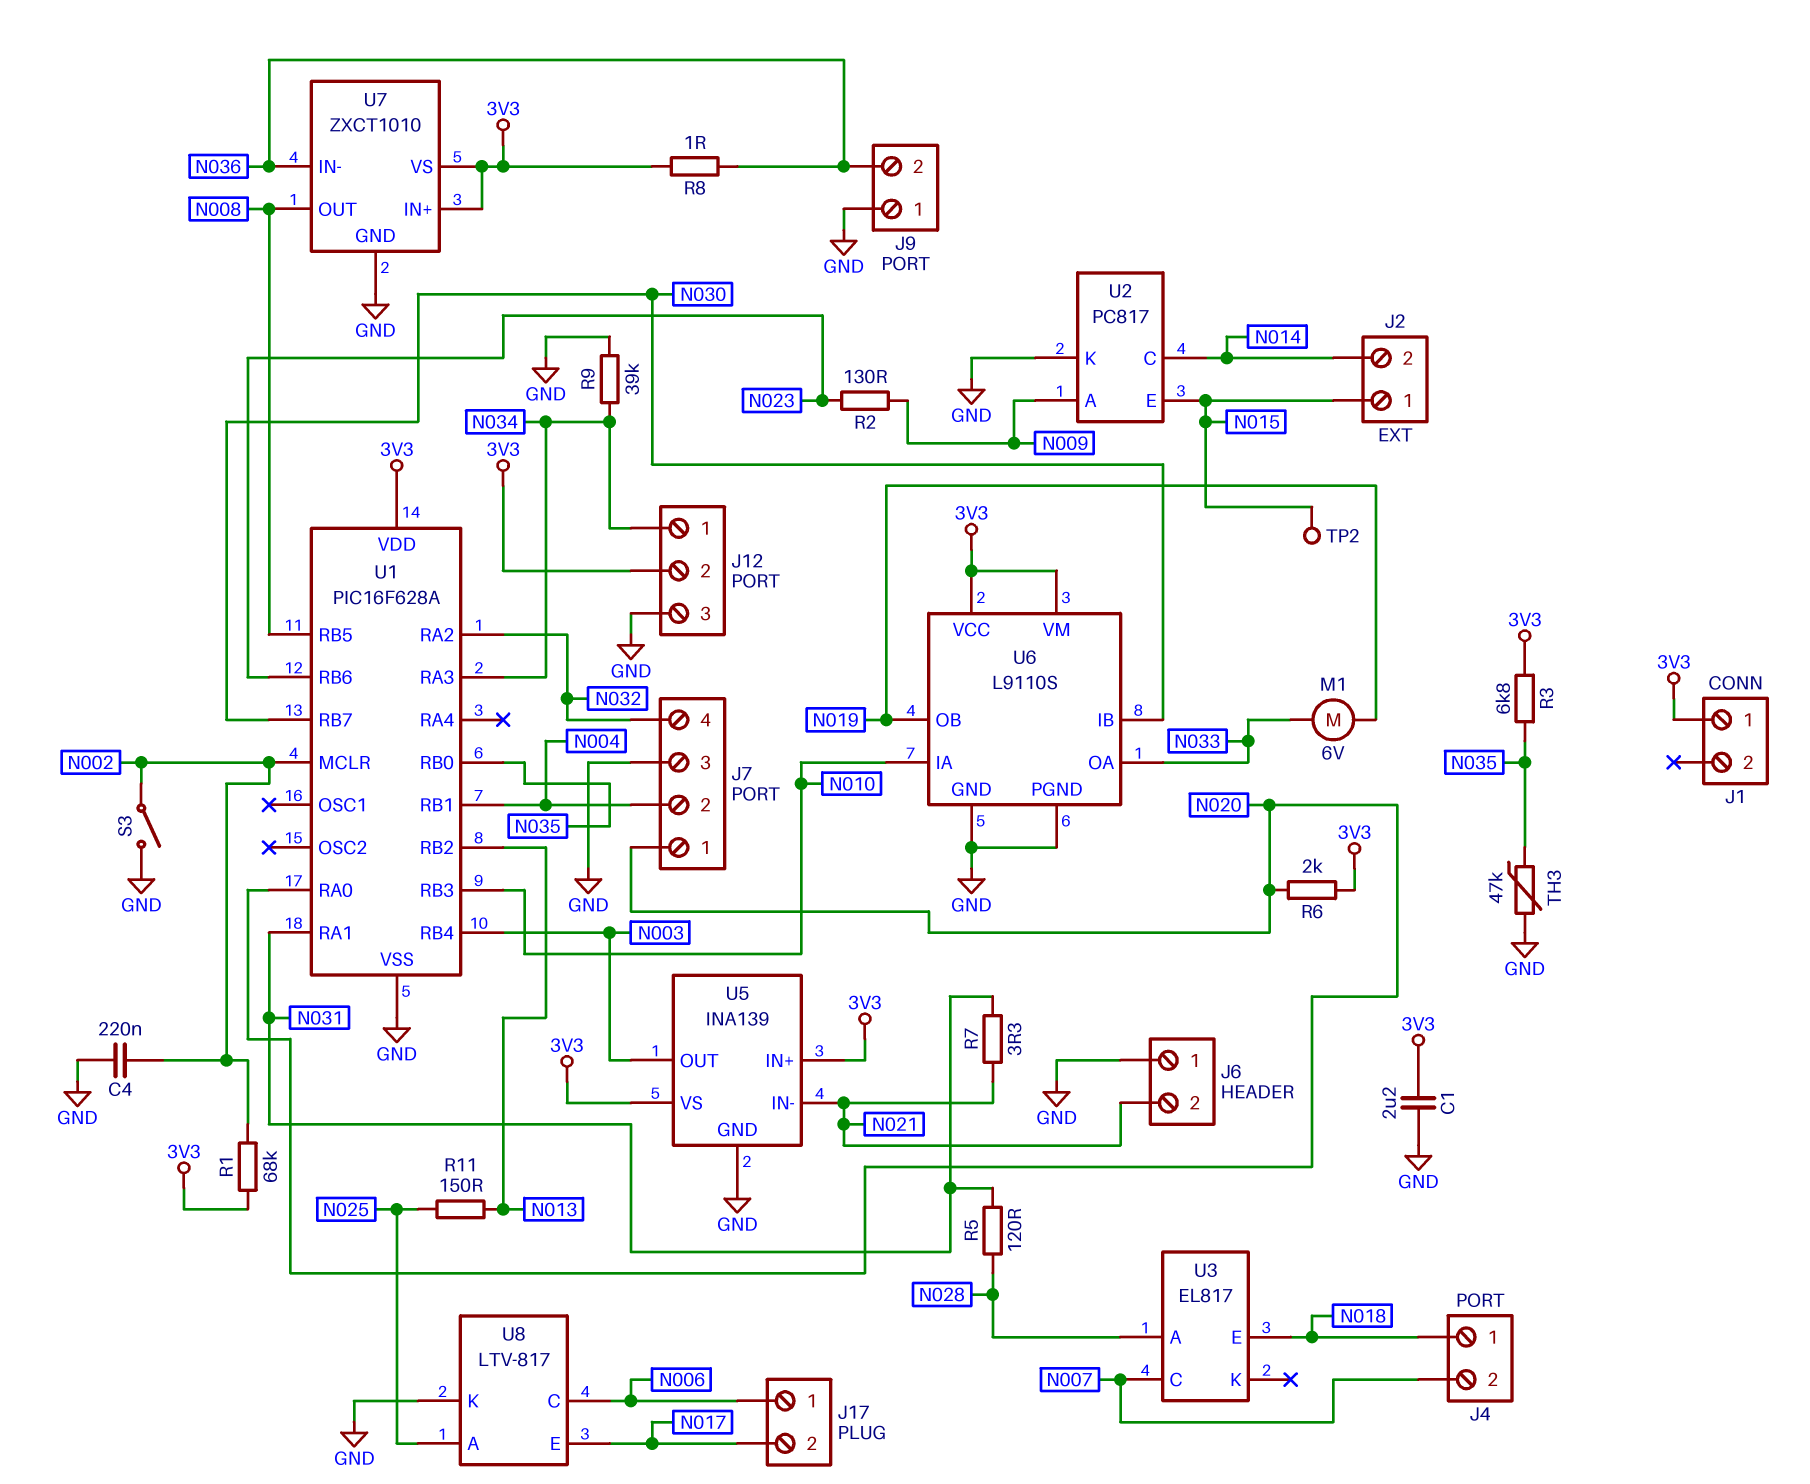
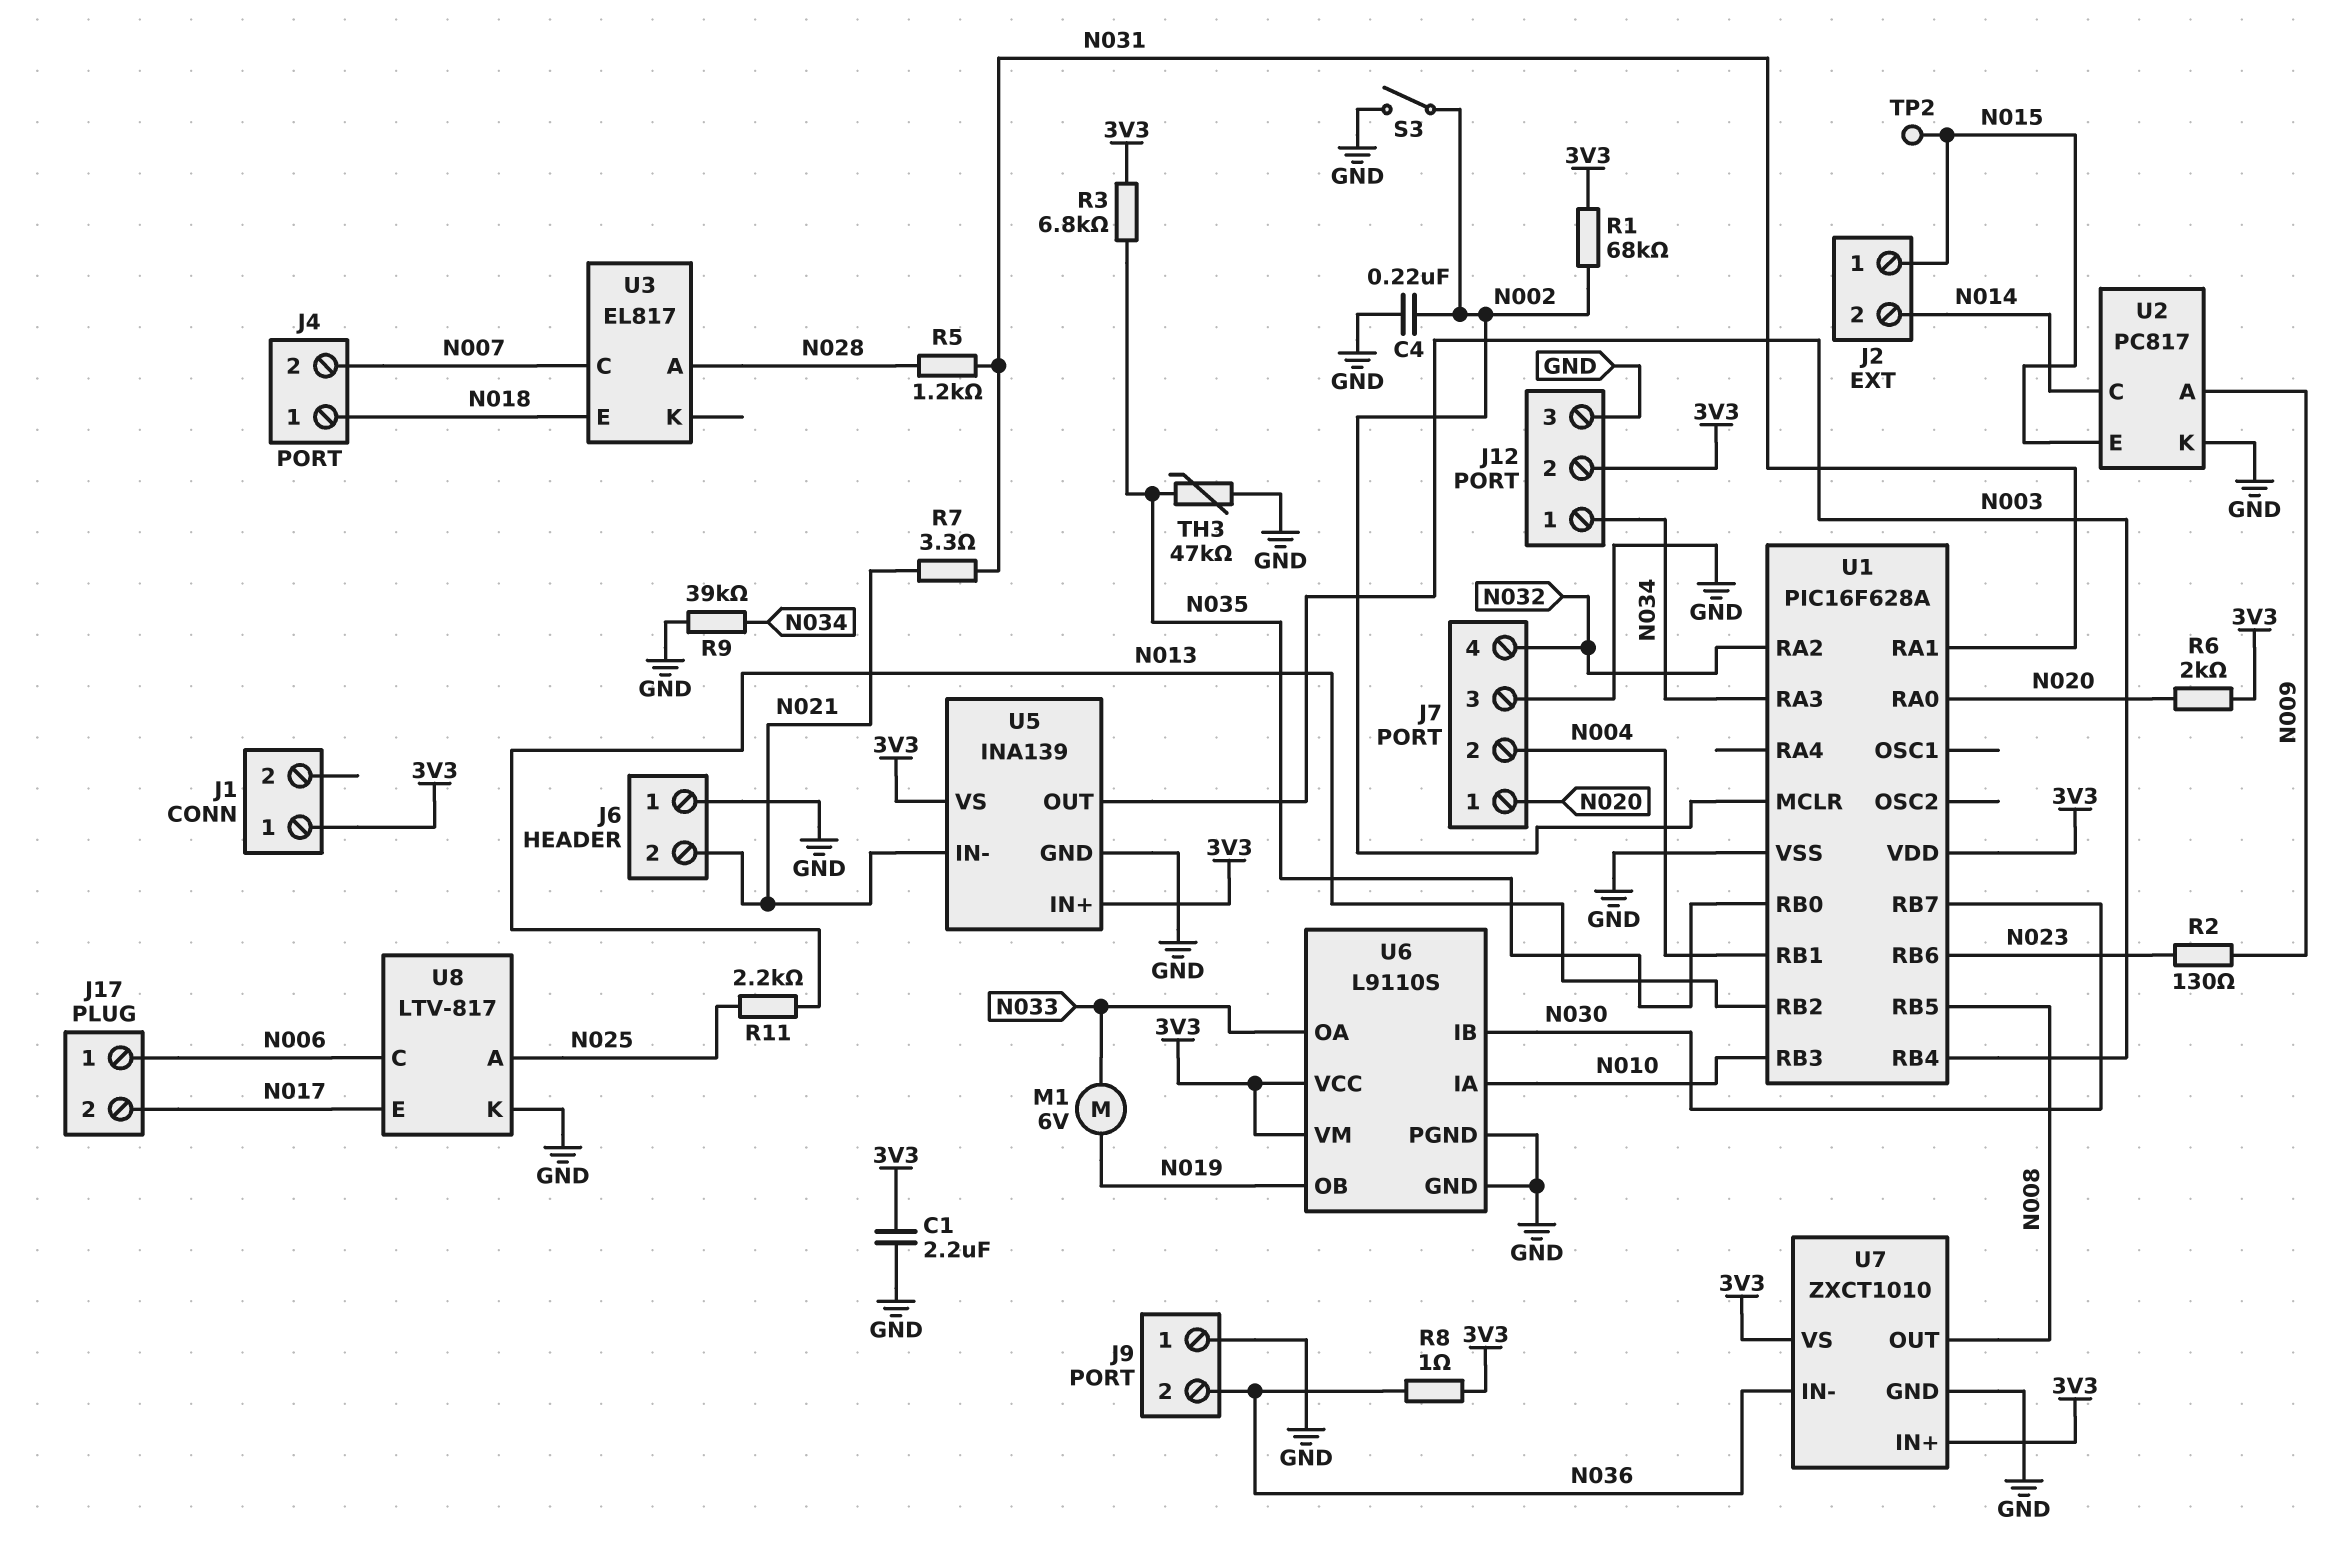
R5: 120 (N028, N031) -> 1.2k (N028, N031)
R11: 150 (N013, N025) -> 2.2k (N013, N025)

